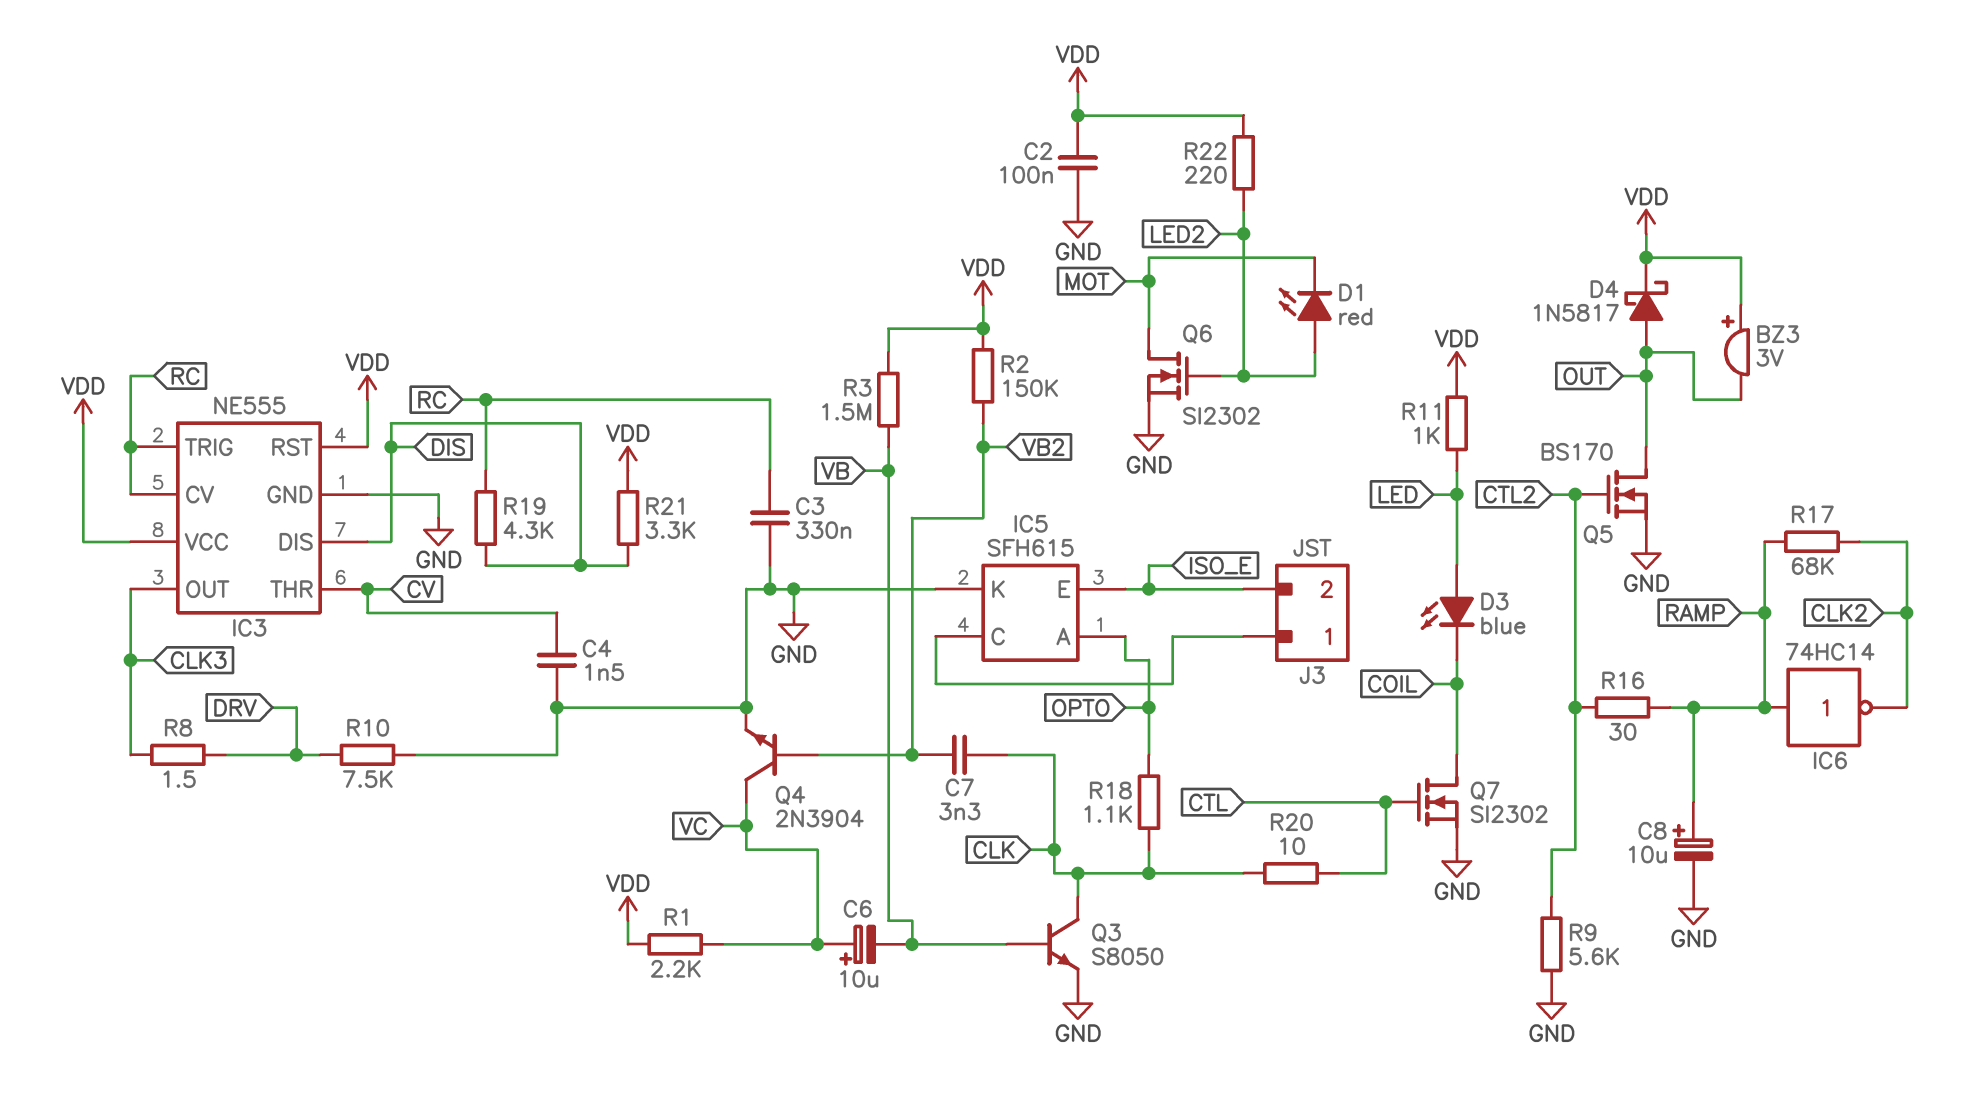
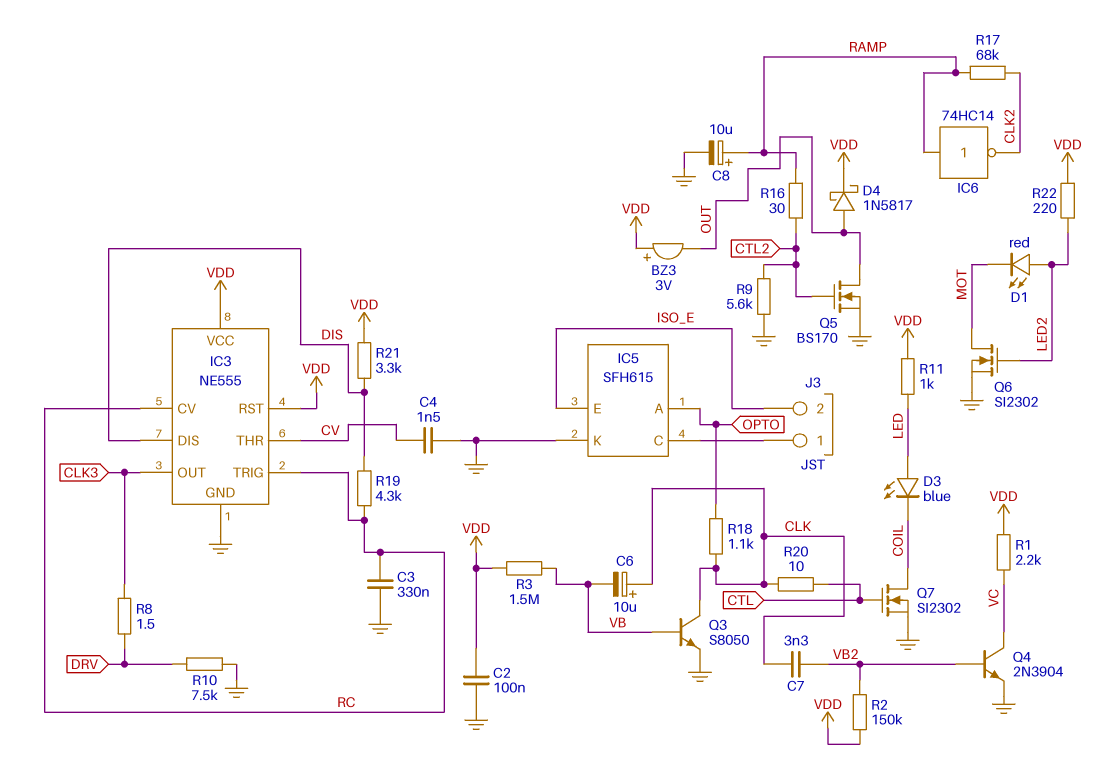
C6: 10uF (plus VC, minus VB) -> 10uF (plus CLK, minus VB)

